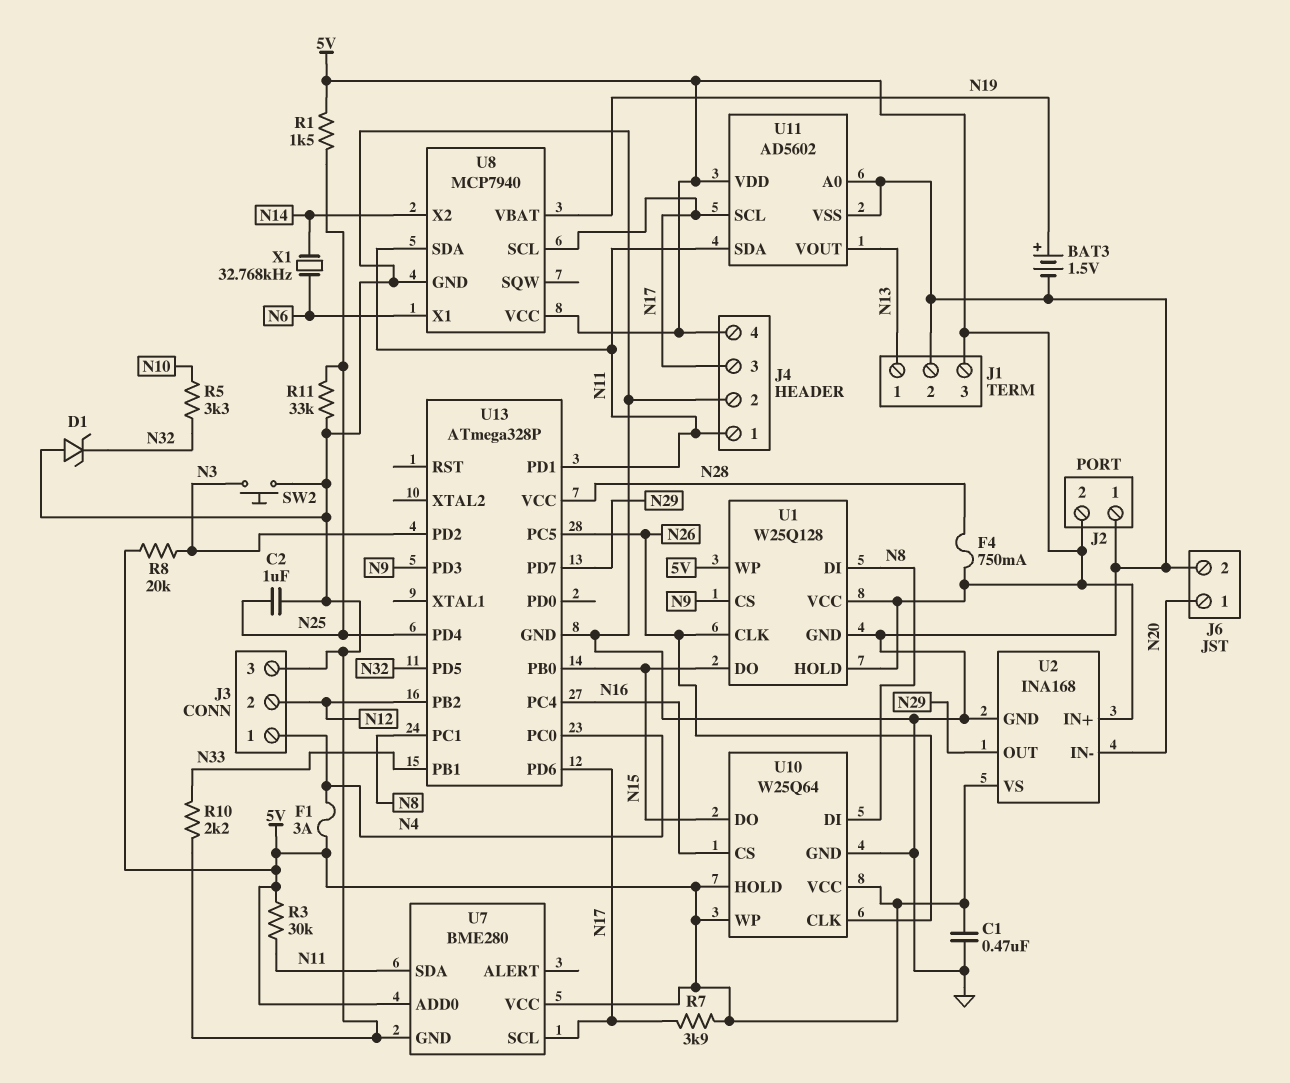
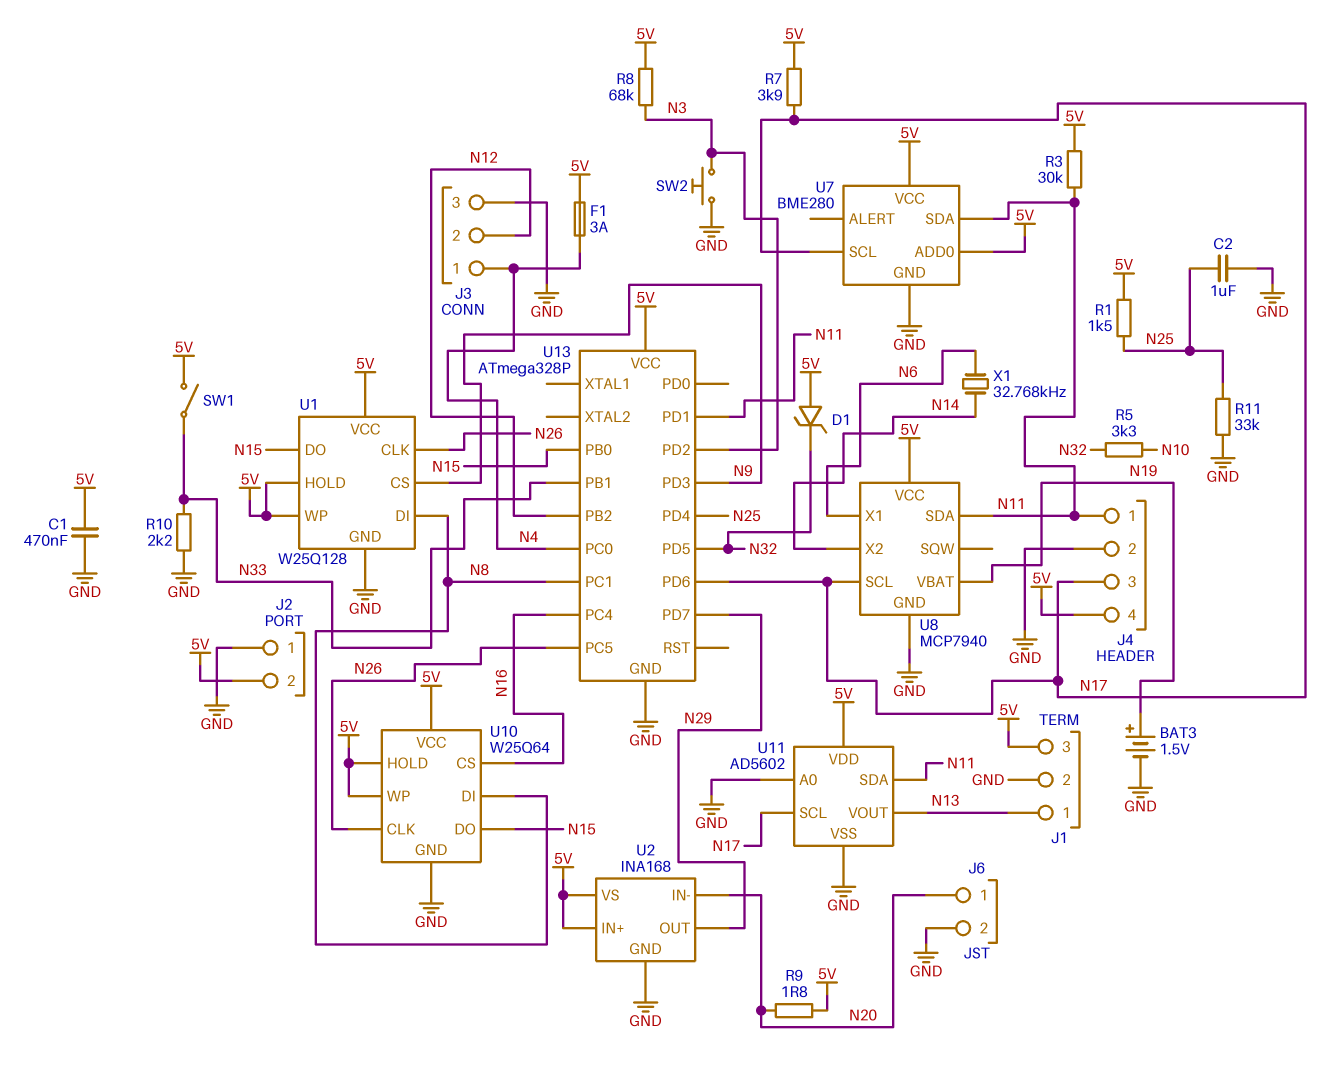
D1: zener (A GND, K N32) -> zener (A 5V, K N32)
F4: 750mA (5V, N28) -> none
R8: 20k (5V, N3) -> 68k (5V, N3)
R9: none -> 1.8 (5V, N20)
SW1: none -> switch (5V, N33)
U13 pin VCC: N28 -> 5V

